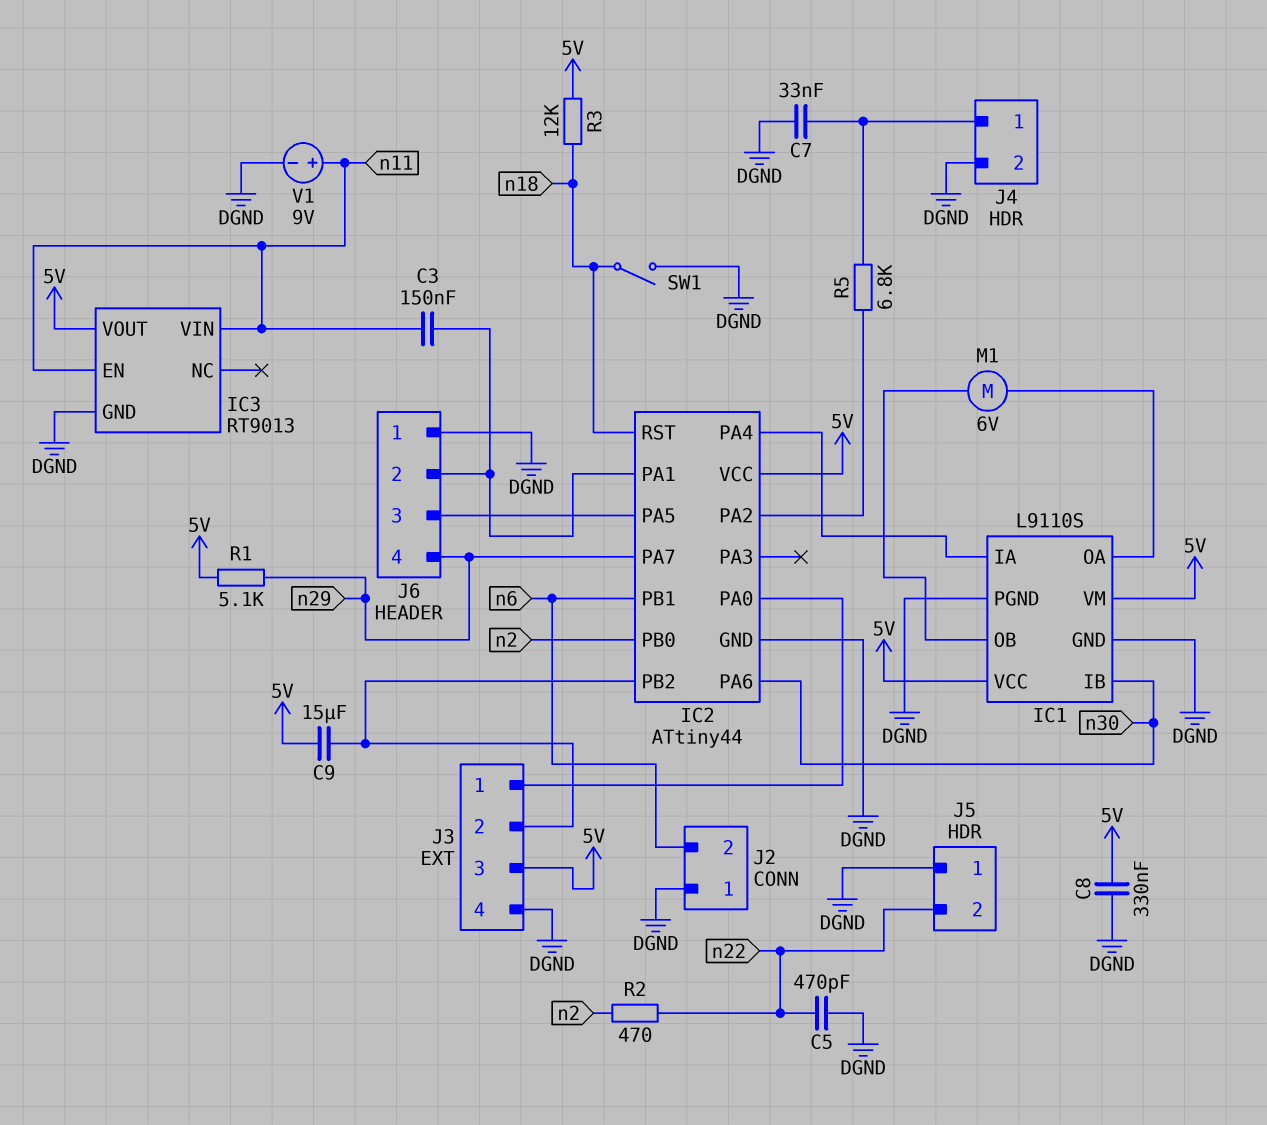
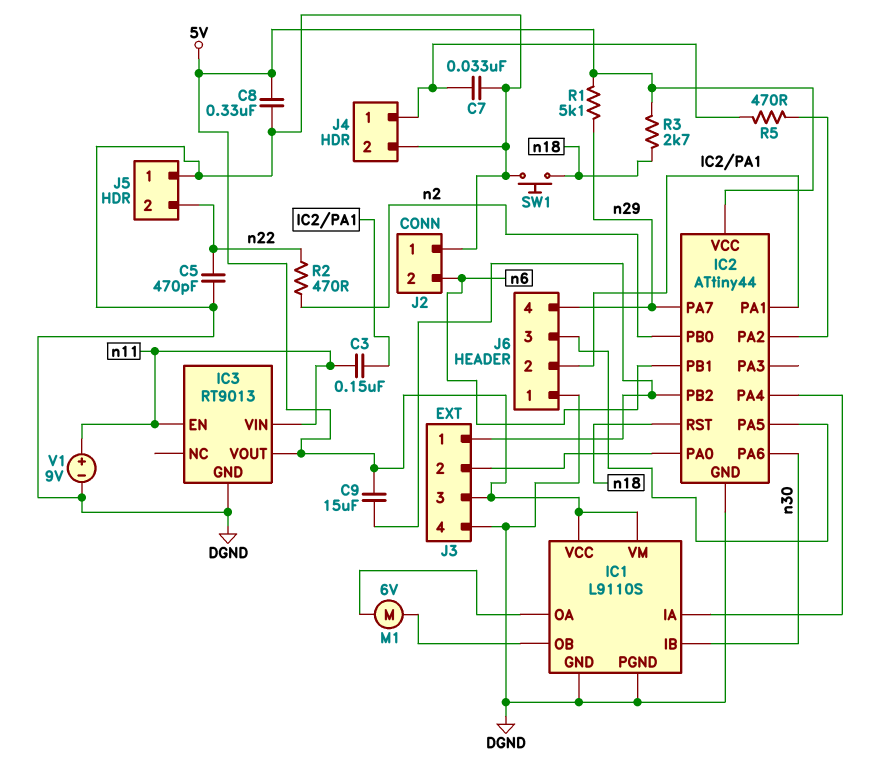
J3 pin 1: IC2/PA0 -> IC2/PB2
J3 pin 2: IC2/PB2 -> IC2/PA0
R3: 12k (5V, n18) -> 2.7k (5V, n18)
R5: 6.8k (IC2/PA2, J4/1) -> 470 (IC2/PA2, J4/1)
SW1: switch (DGND, n18) -> button (DGND, n18)

